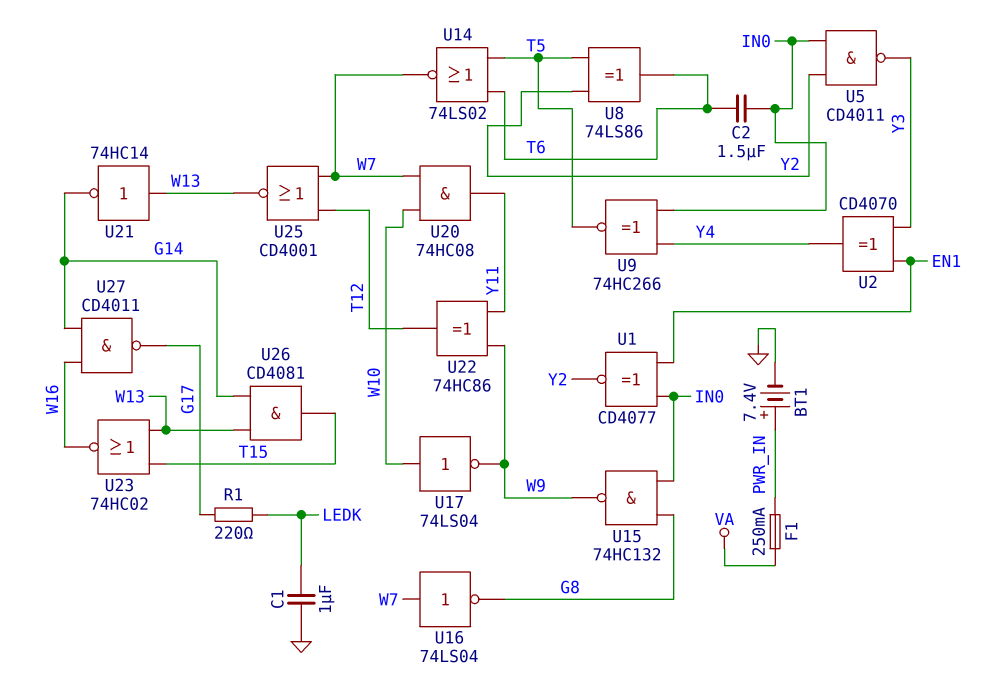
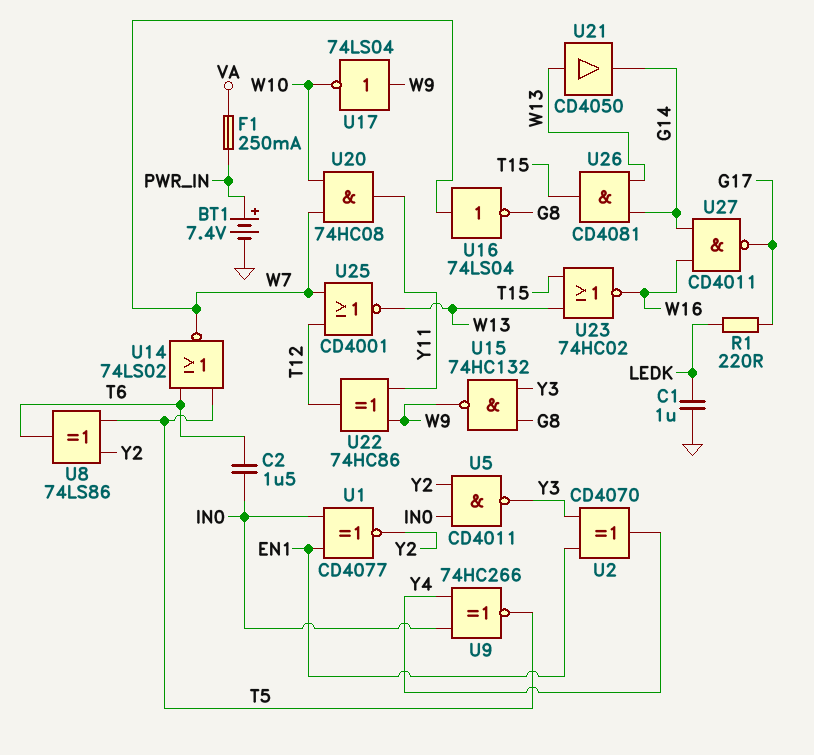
U15: NAND 74HC132 (in G8, in IN0, out W9) -> NAND 74HC132 (in G8, in Y3, out W9)
U17: NOT 74LS04 (in W10, out W9) -> NOT 74LS04 (in W9, out W10)
U21: NOT 74HC14 (in W13, out G14) -> buffer CD4050 (in W13, out G14)

